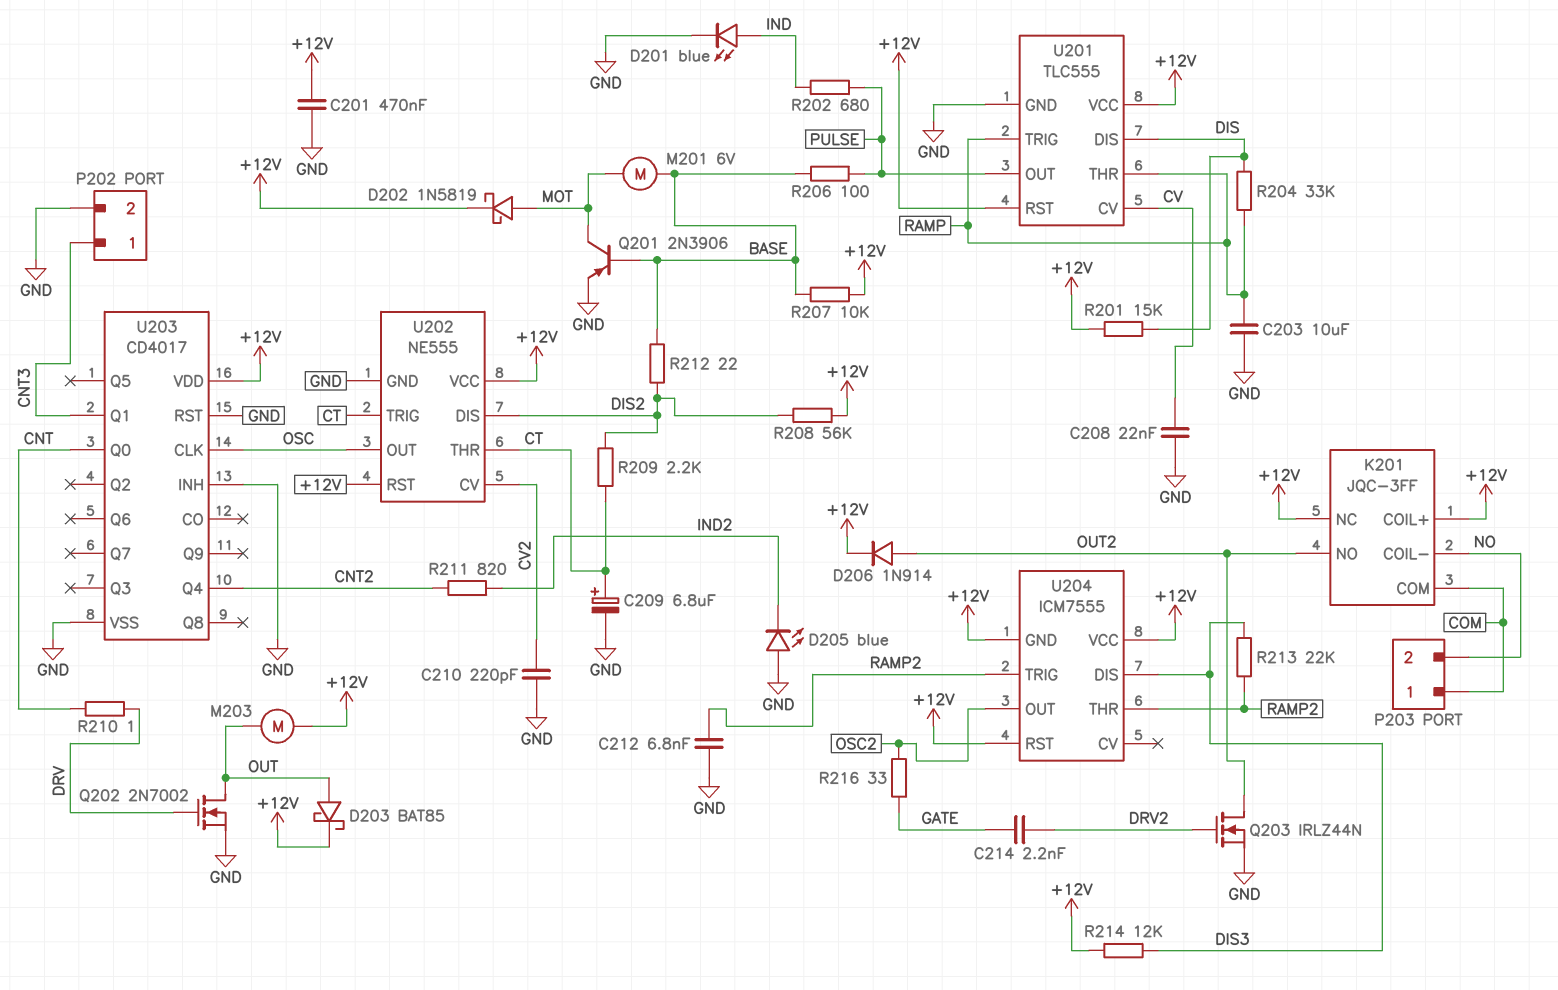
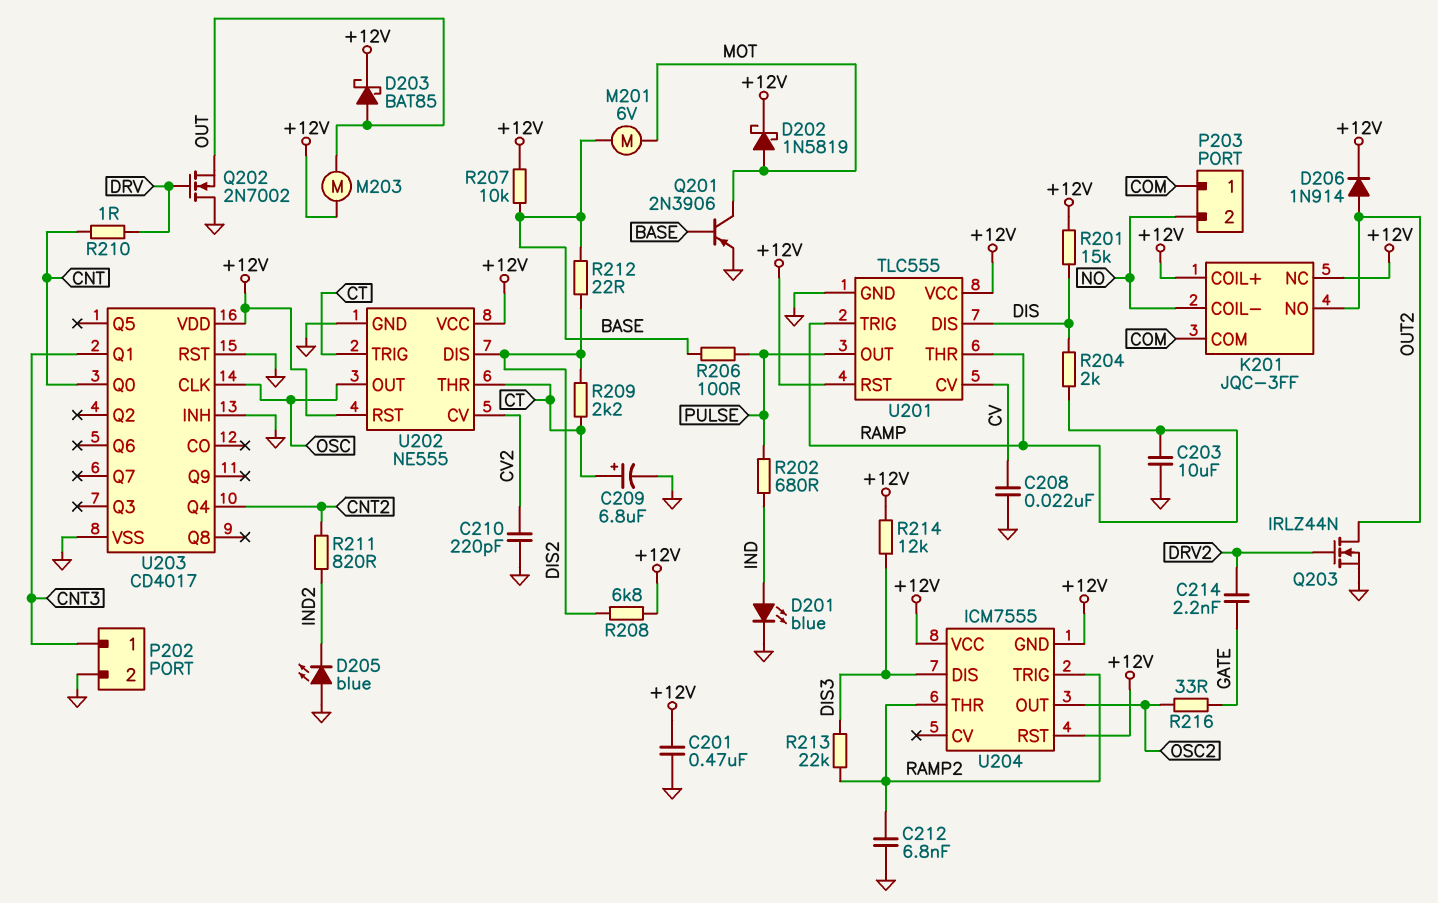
Q202: NMOS 2N7002 (G DRV, D OUT, S GND) -> NMOS 2N7002 (G DRV, D GND, S OUT)
R204: 33k (DIS, RAMP) -> 2k (DIS, RAMP)
R208: 56k (+12V, DIS2) -> 6.8k (+12V, DIS2)

